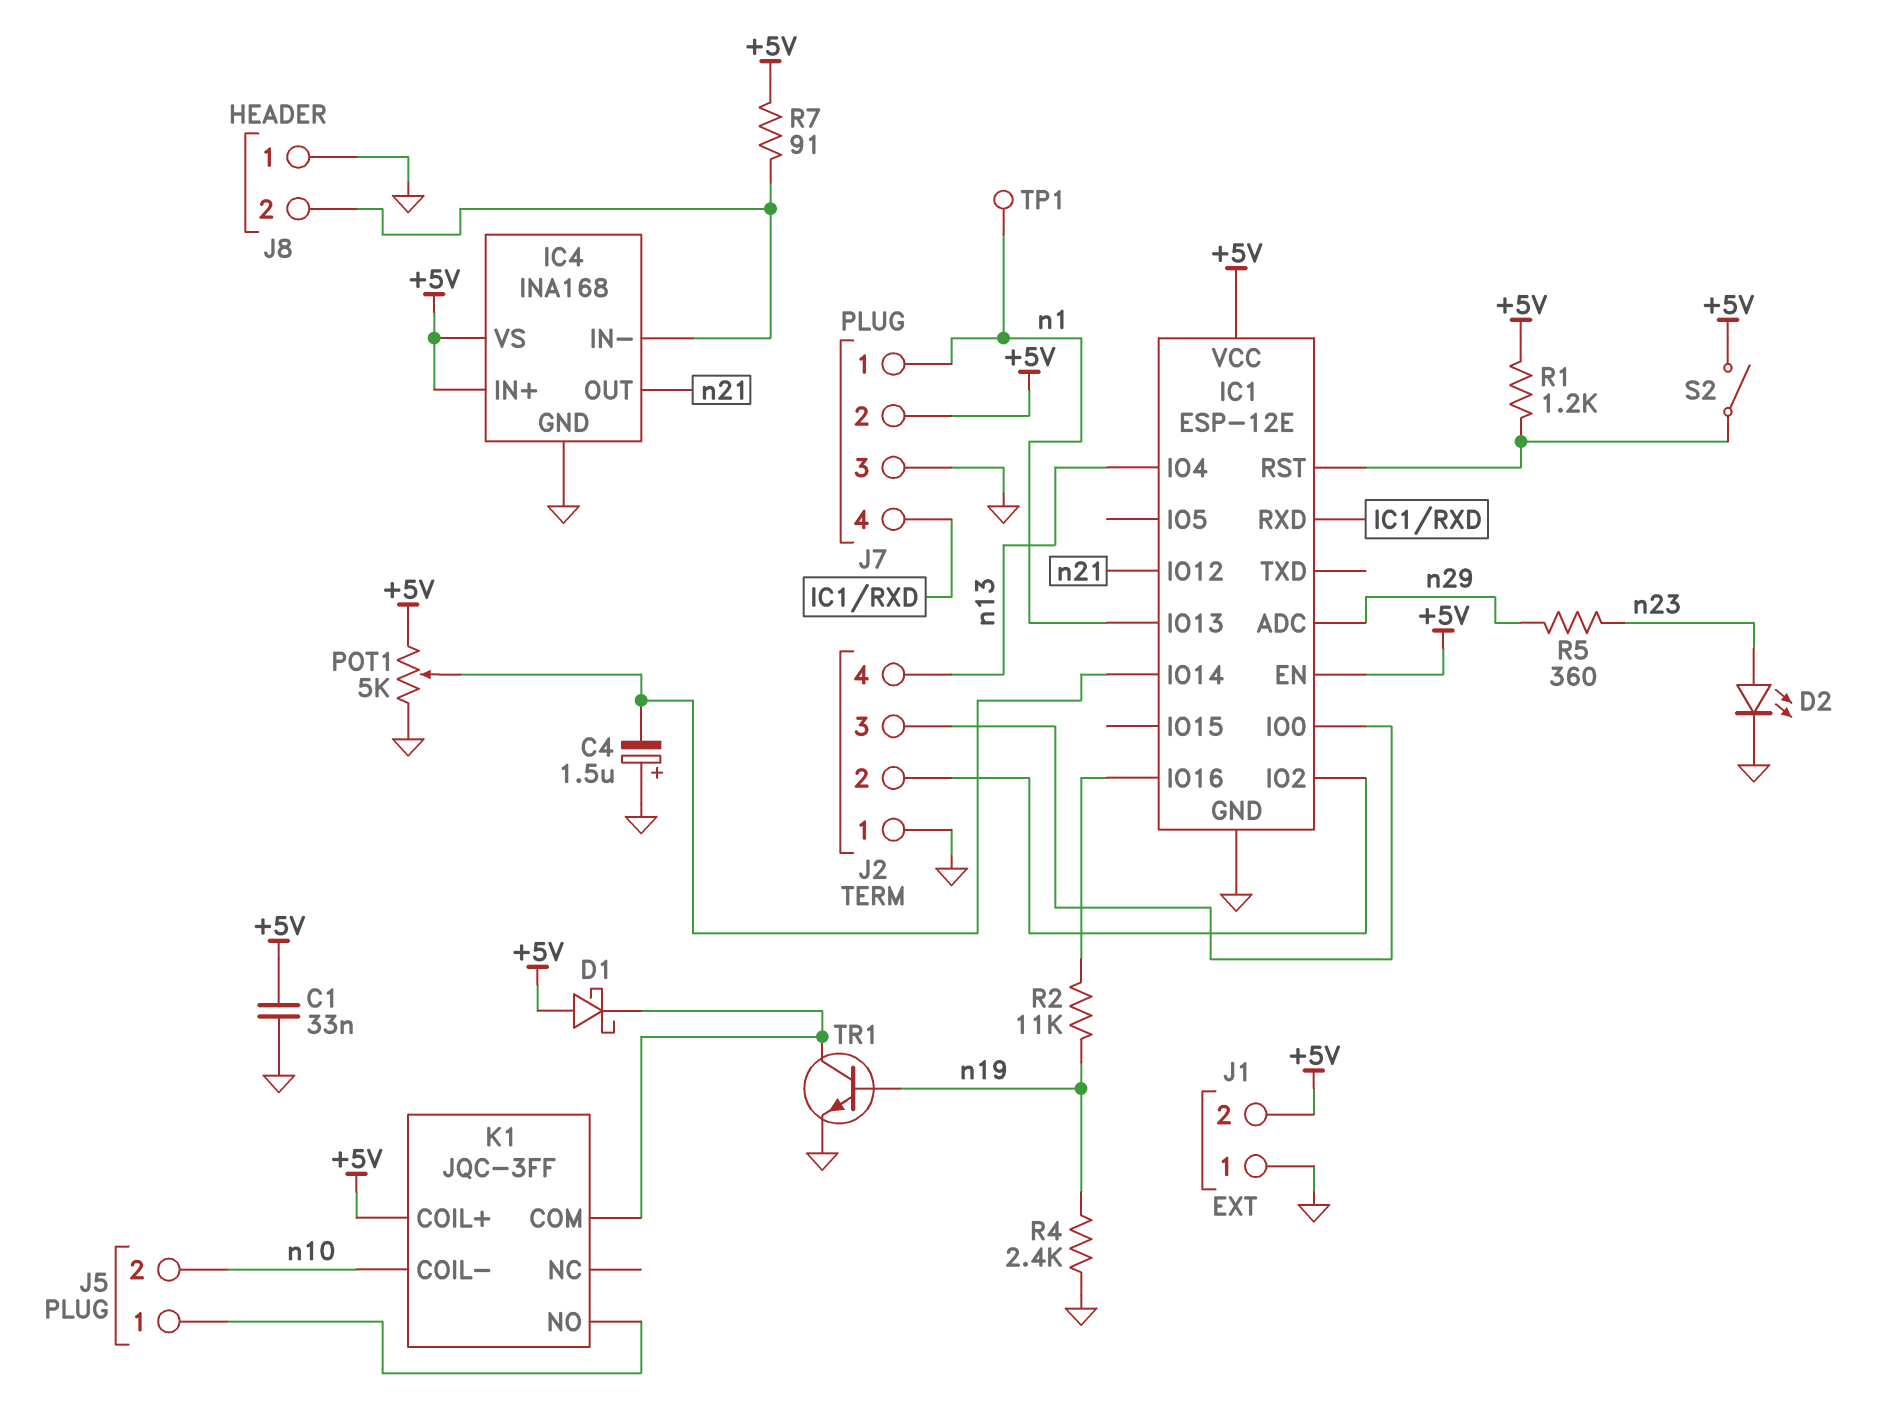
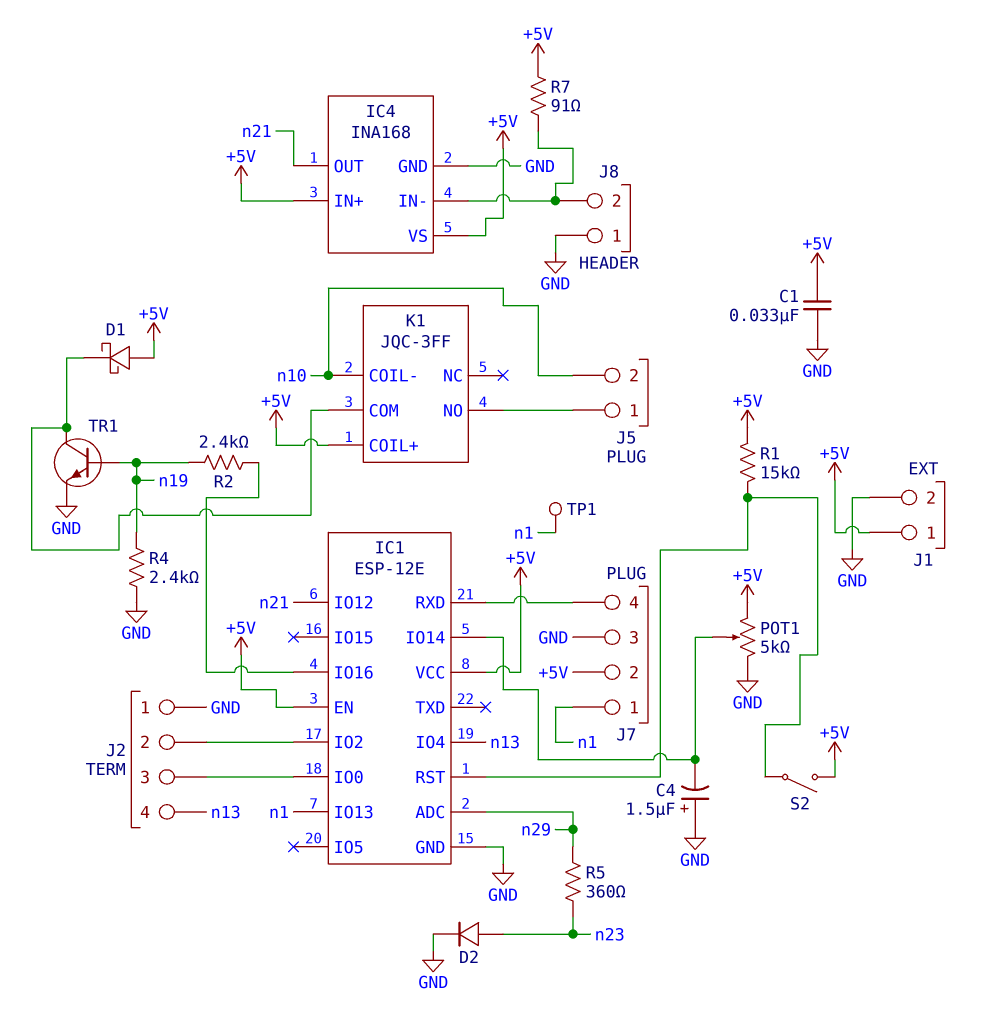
D2: LED (A n23, K GND) -> diode (A n23, K GND)
J1 pin 1: GND -> +5V
J1 pin 2: +5V -> GND
R1: 1.2k (+5V, IC1/RST) -> 15k (+5V, IC1/RST)
R2: 11k (IC1/IO16, n19) -> 2.4k (IC1/IO16, n19)

